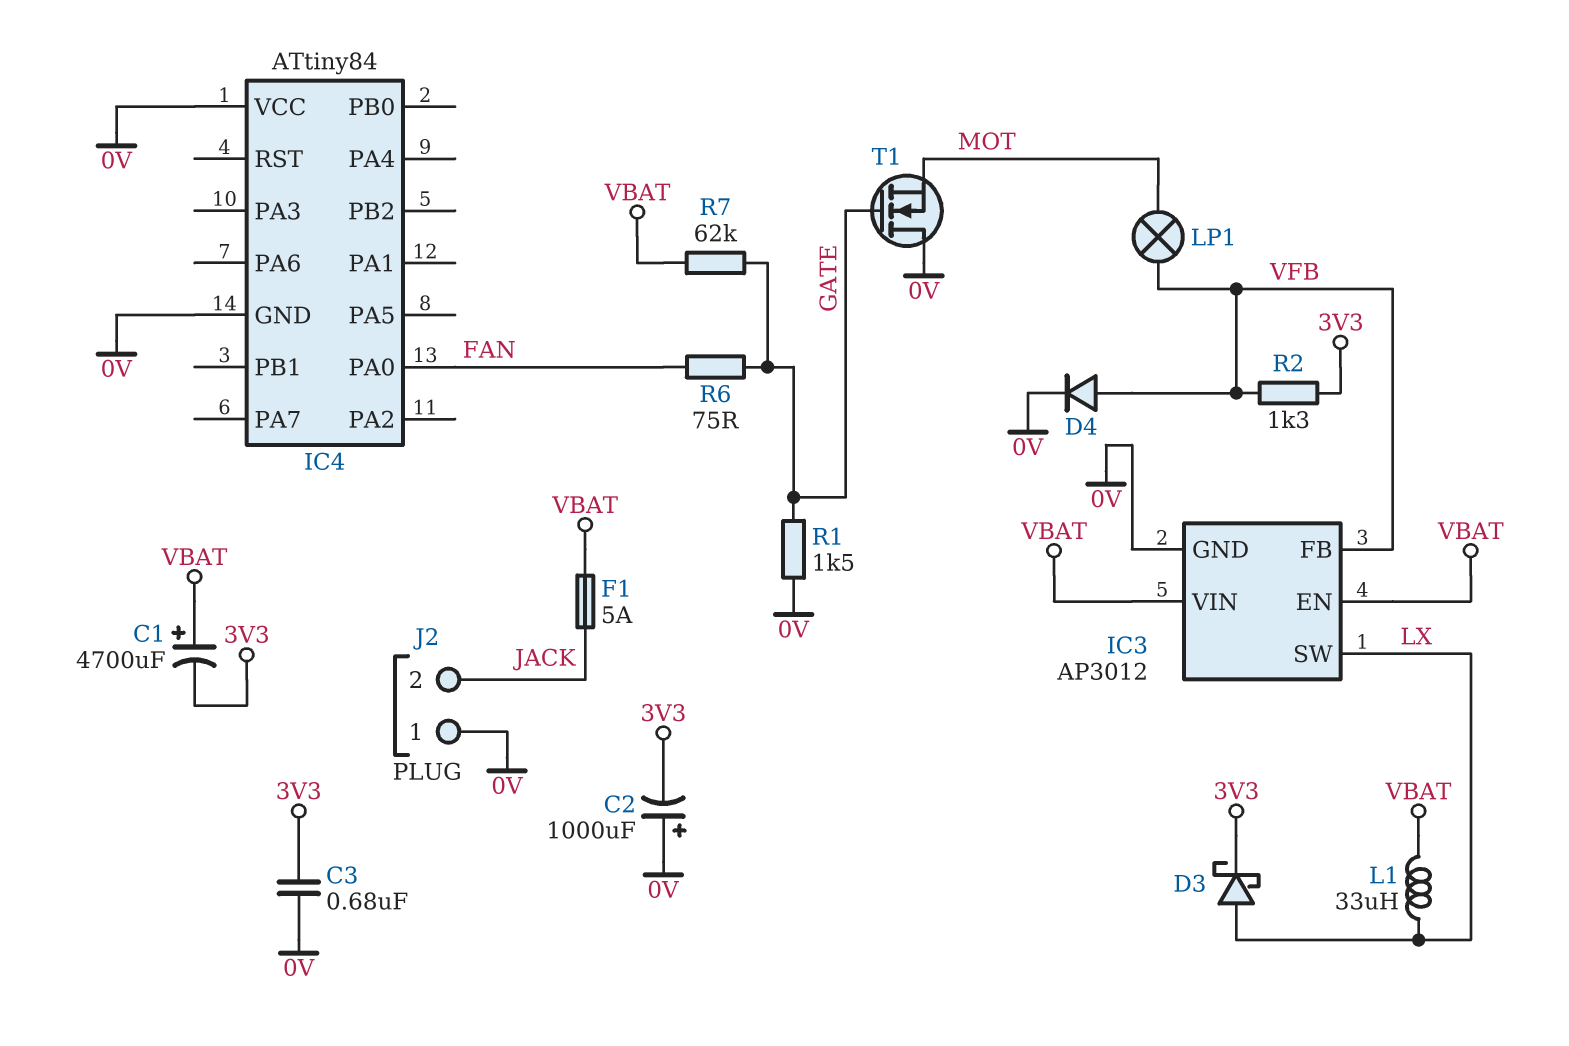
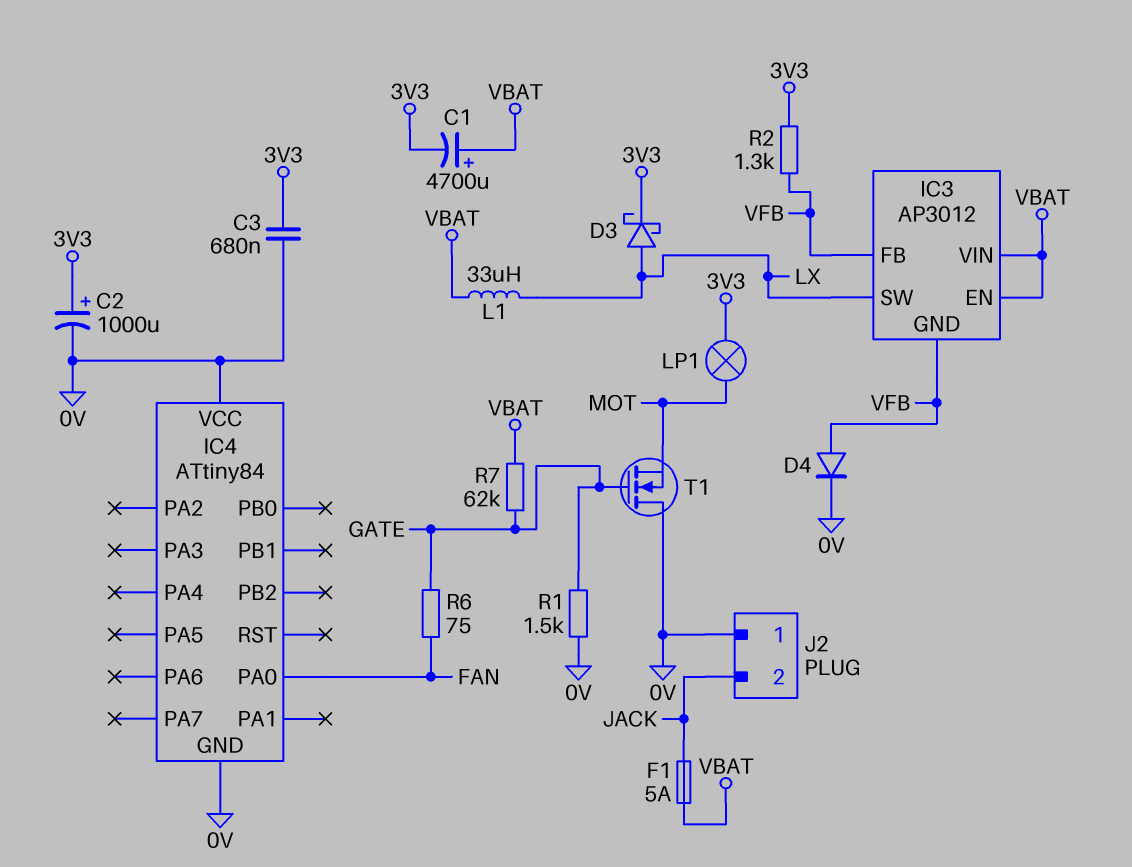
C2: 1000uF (plus 0V, minus 3V3) -> 1000uF (plus 3V3, minus 0V)
IC3 pin GND: 0V -> VFB
LP1: lamp (MOT, VFB) -> lamp (3V3, MOT)

